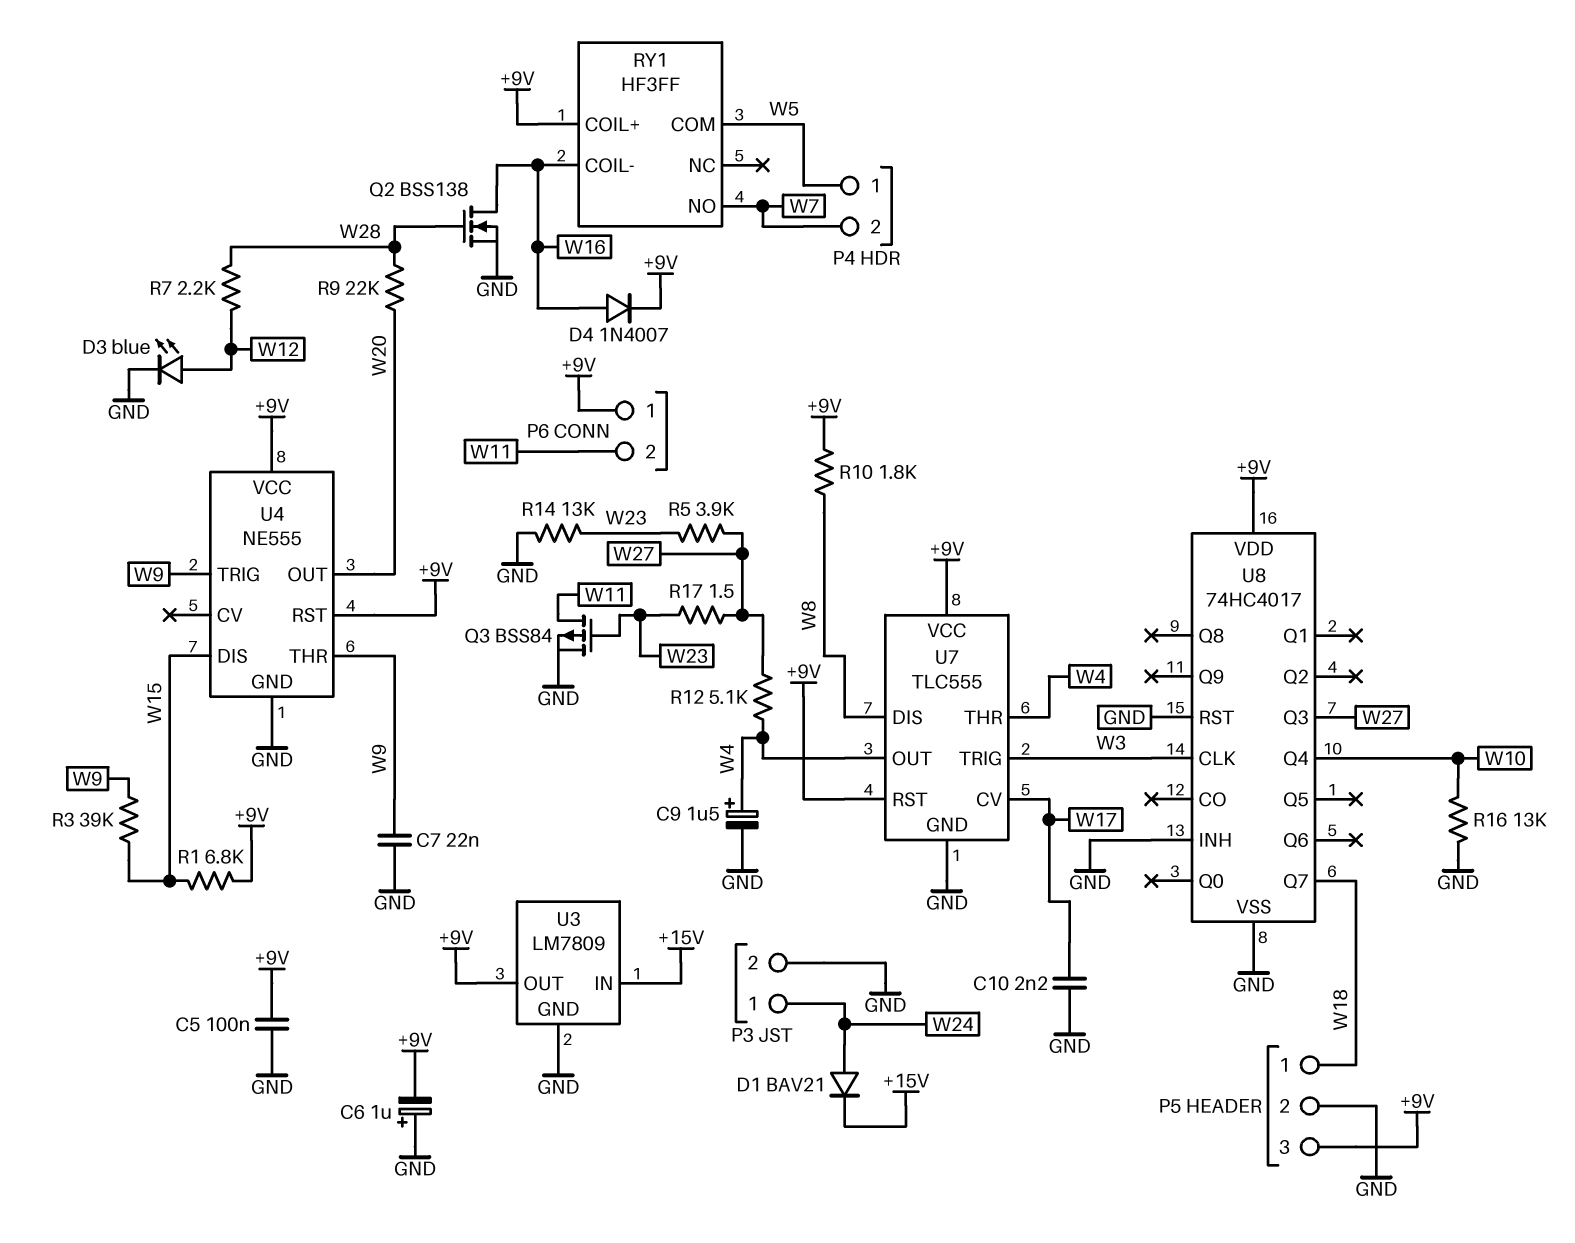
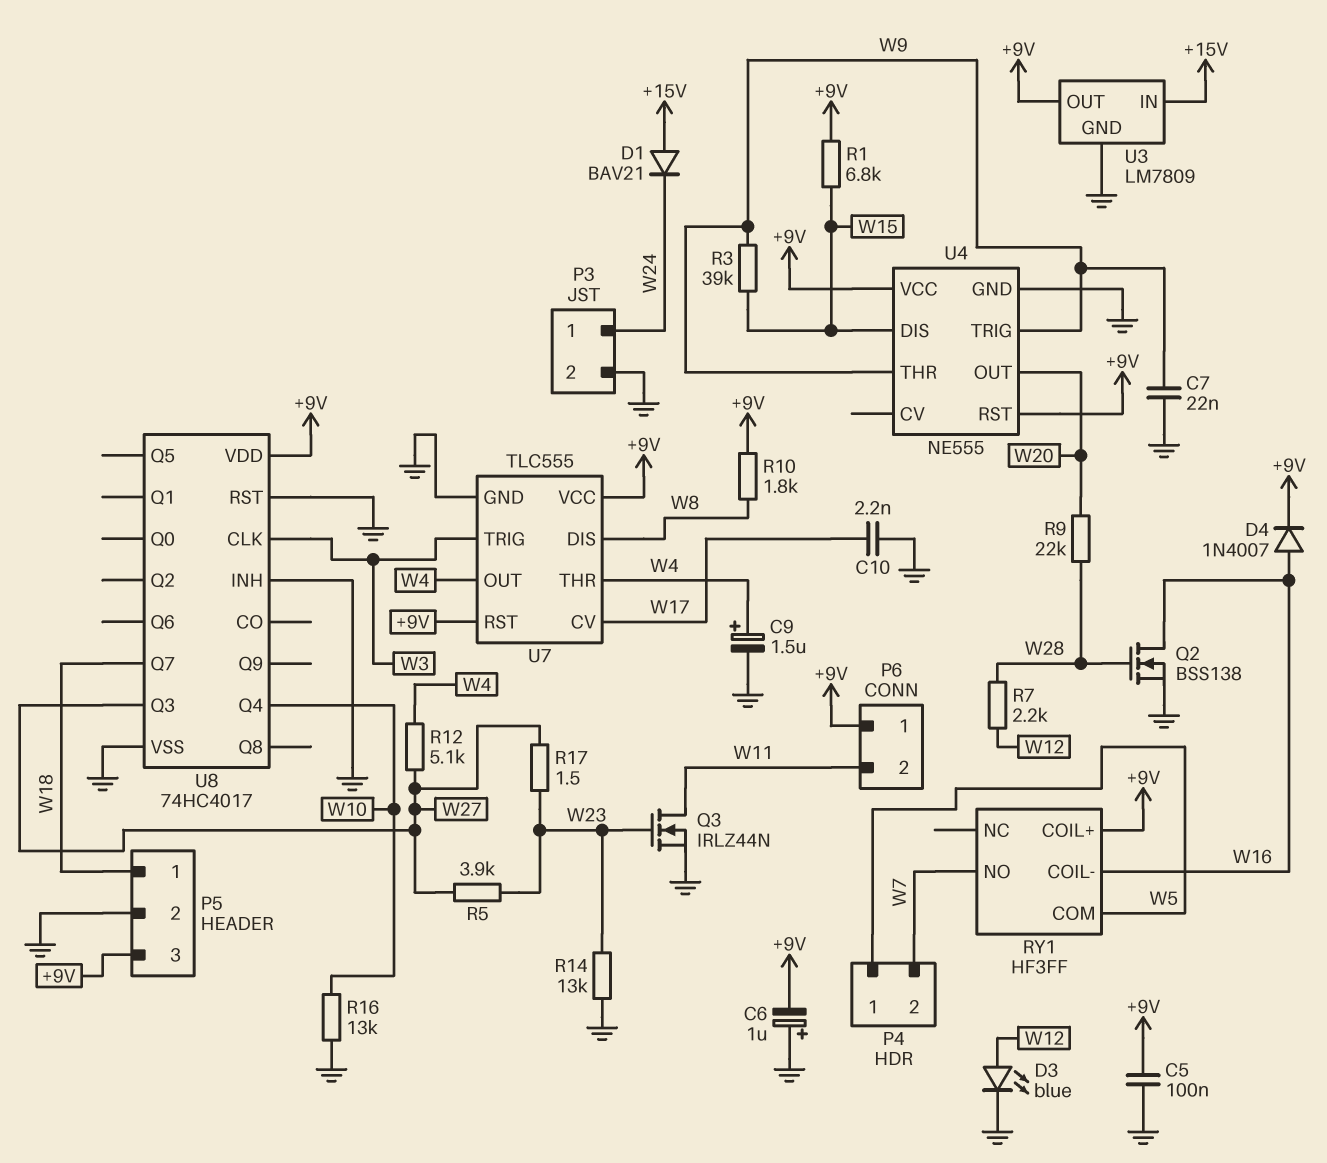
D1: diode BAV21 (A W24, K +15V) -> diode BAV21 (A +15V, K W24)
Q3: PMOS BSS84 (G W23, D W11, S GND) -> NMOS IRLZ44N (G W23, D W11, S GND)

